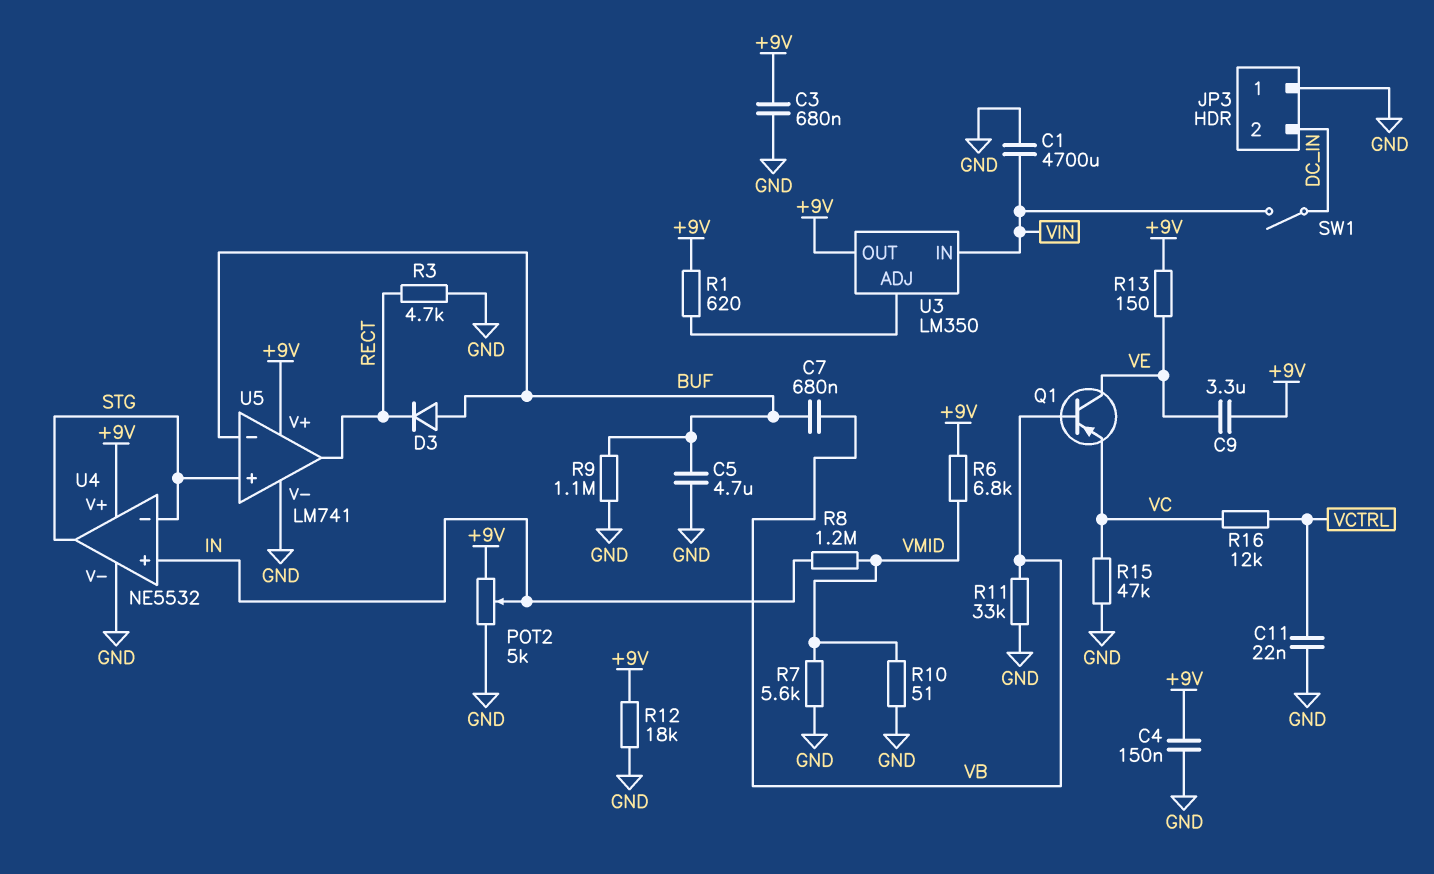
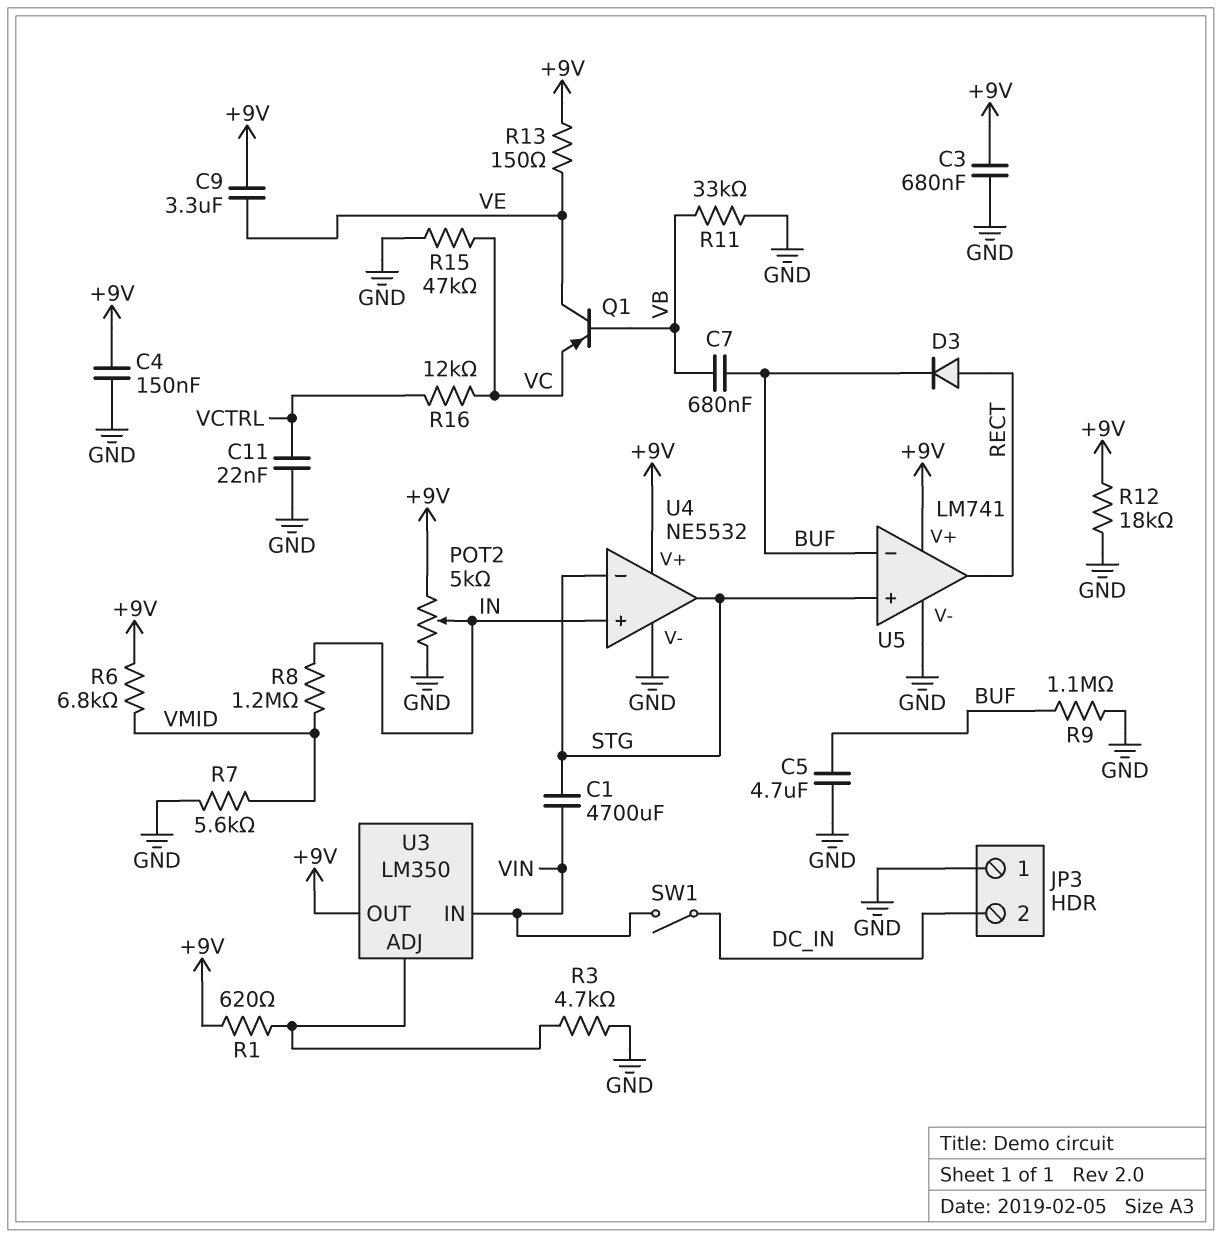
C1: 4700uF (GND, VIN) -> 4700uF (STG, VIN)
D3: diode (A BUF, K RECT) -> diode (A RECT, K BUF)
R3: 4.7k (GND, RECT) -> 4.7k (GND, U3/ADJ)
R10: 51 (GND, VMID) -> none

